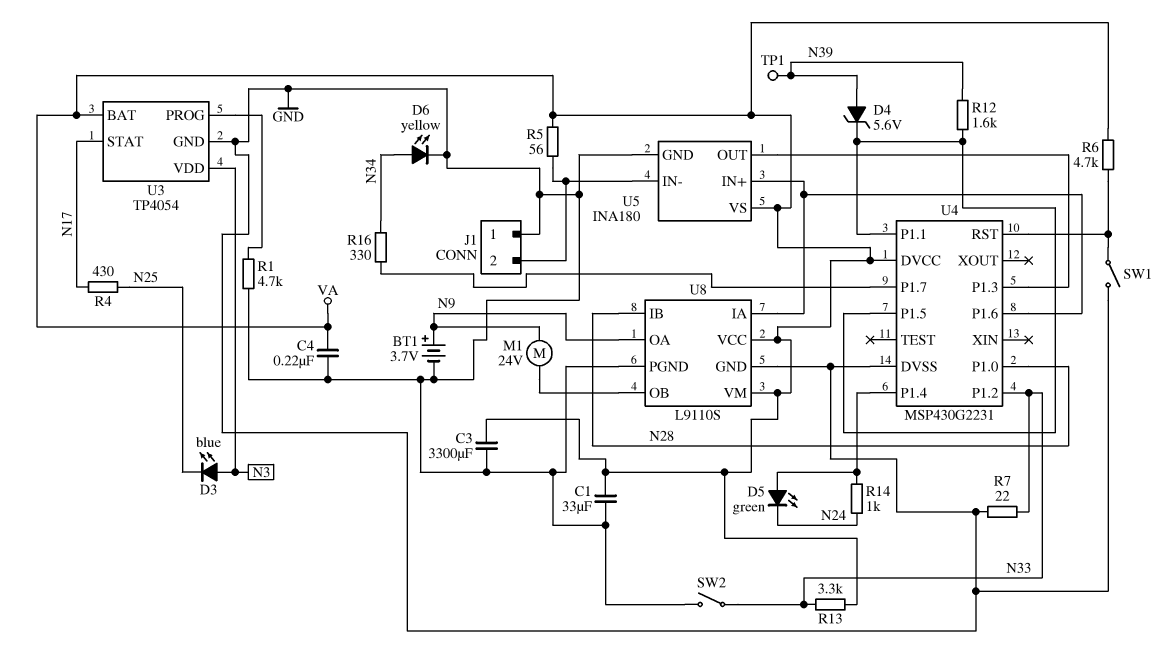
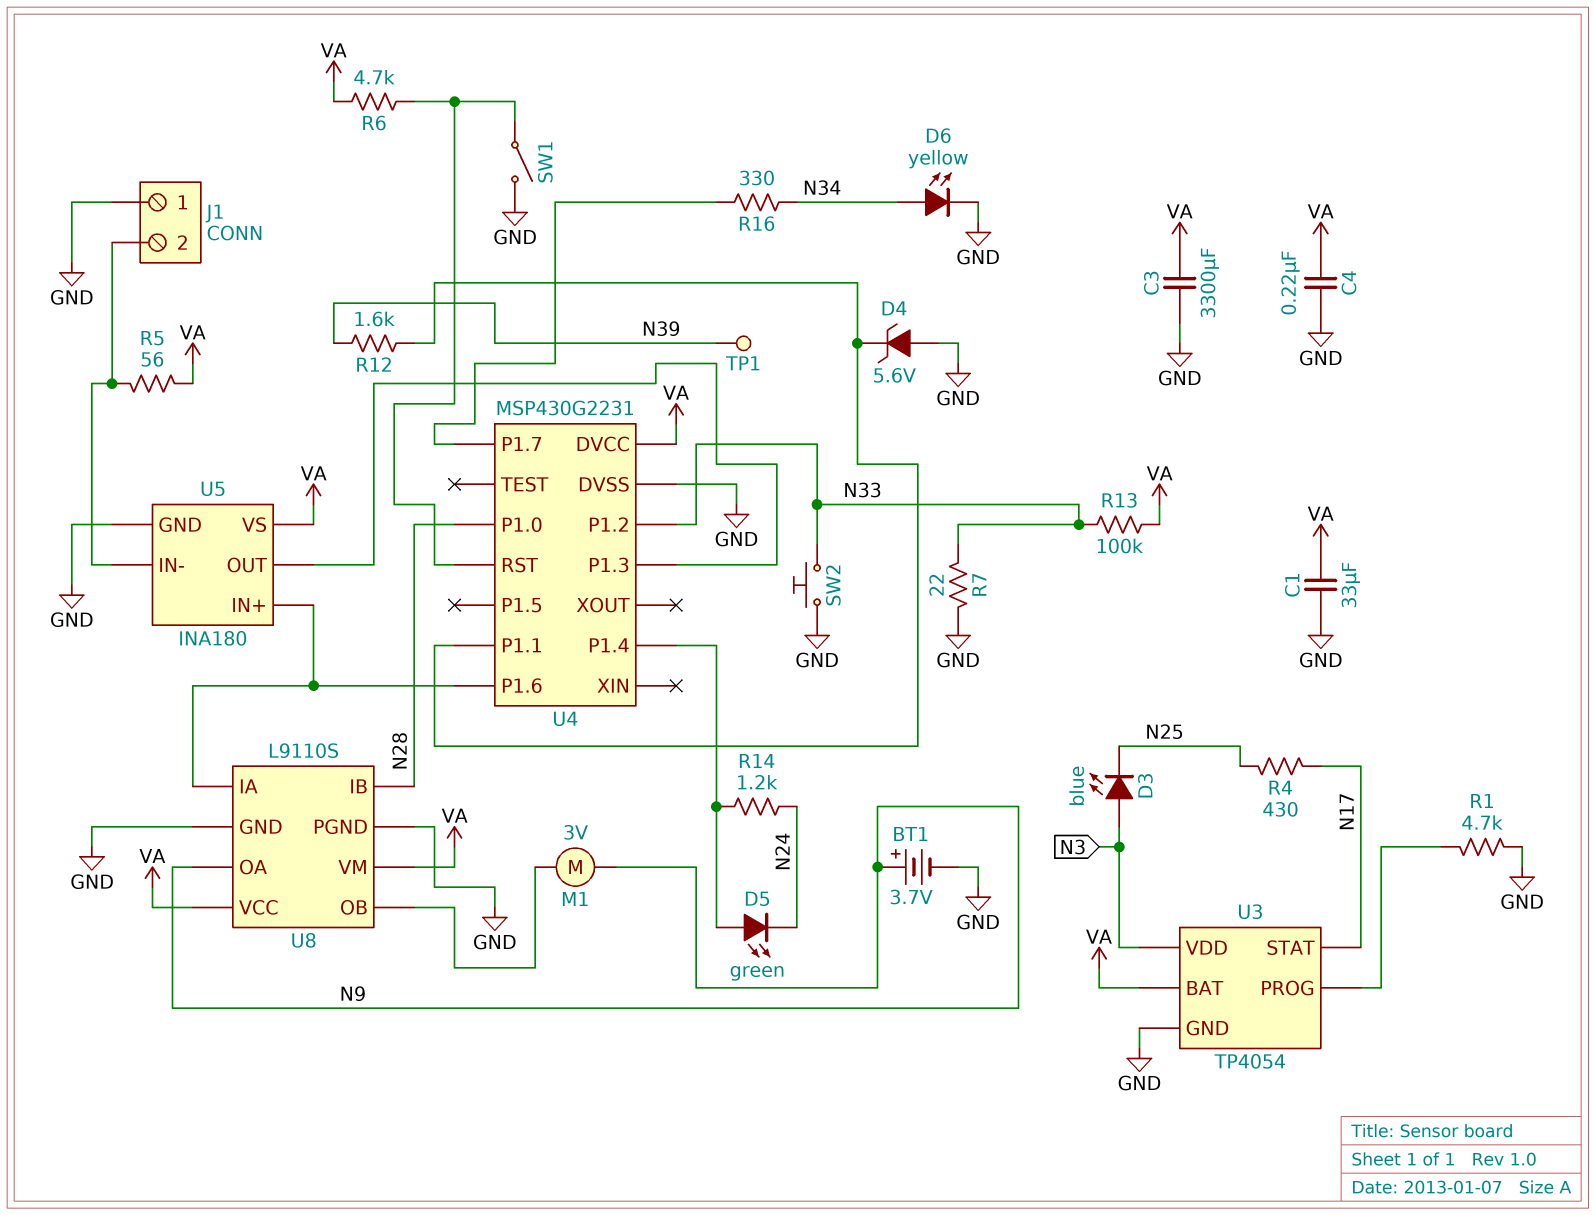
D4: zener 5.6V (A N39, K U4/P1.1) -> zener 5.6V (A GND, K U4/P1.1)
M1: motor 24V (N9, U8/OB) -> motor 3V (N9, U8/OB)
R13: 3.3k (N33, VA) -> 100k (N33, VA)
R14: 1k (N24, U4/P1.4) -> 1.2k (N24, U4/P1.4)
SW2: switch (GND, N33) -> button (GND, N33)
U4 pin P1.5: U4/P1.1 -> none

